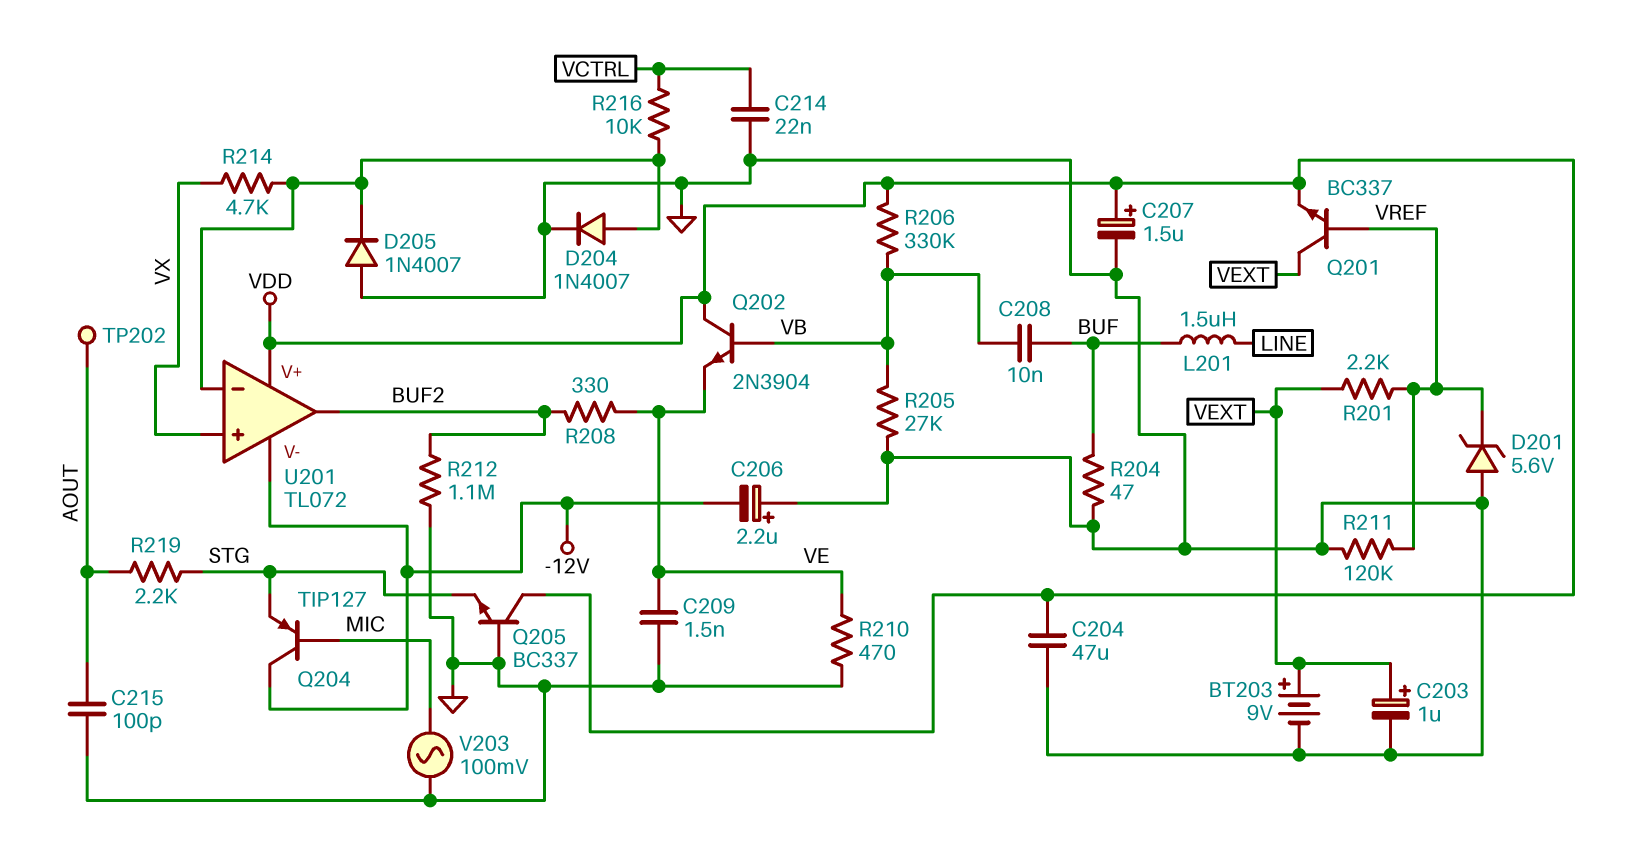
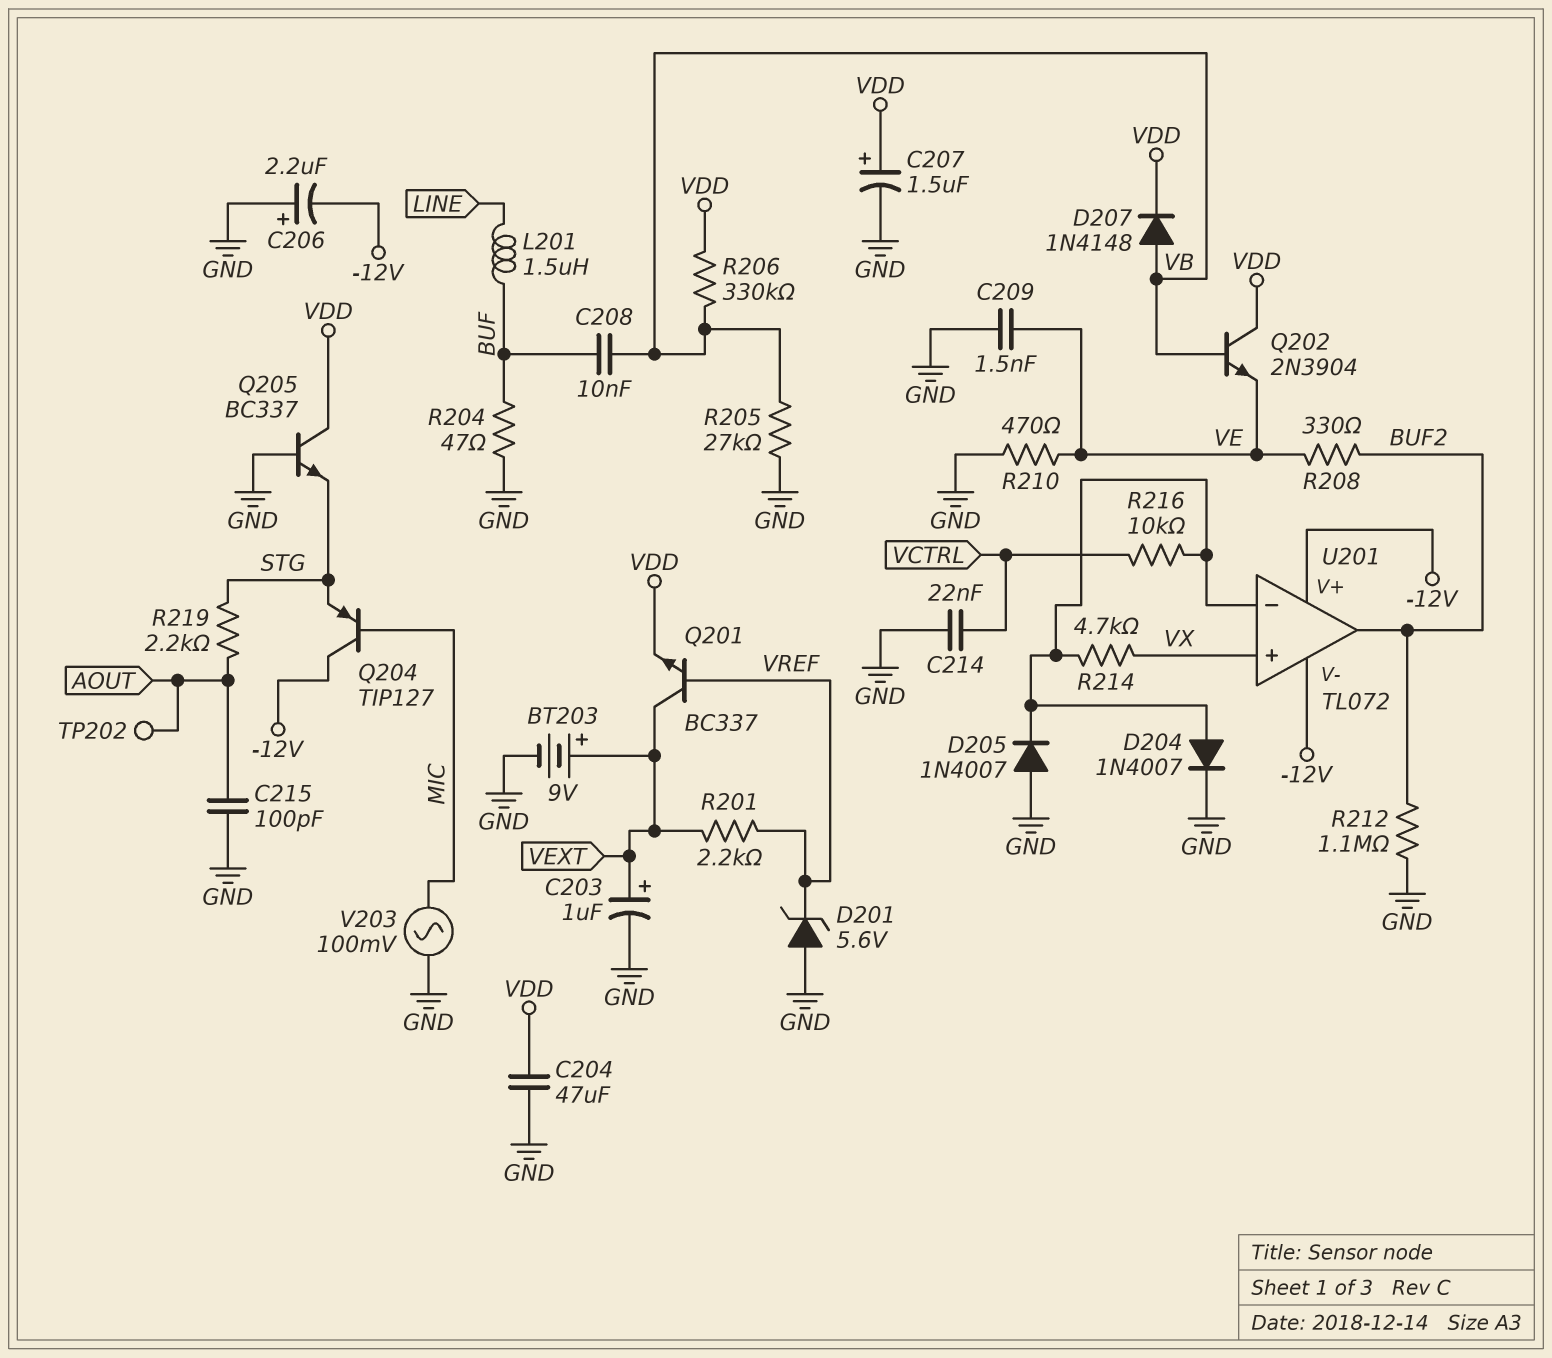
D207: none -> diode 1N4148 (A VB, K VDD)
R211: 120k (GND, VREF) -> none
U201 pin V+: VDD -> -12V

